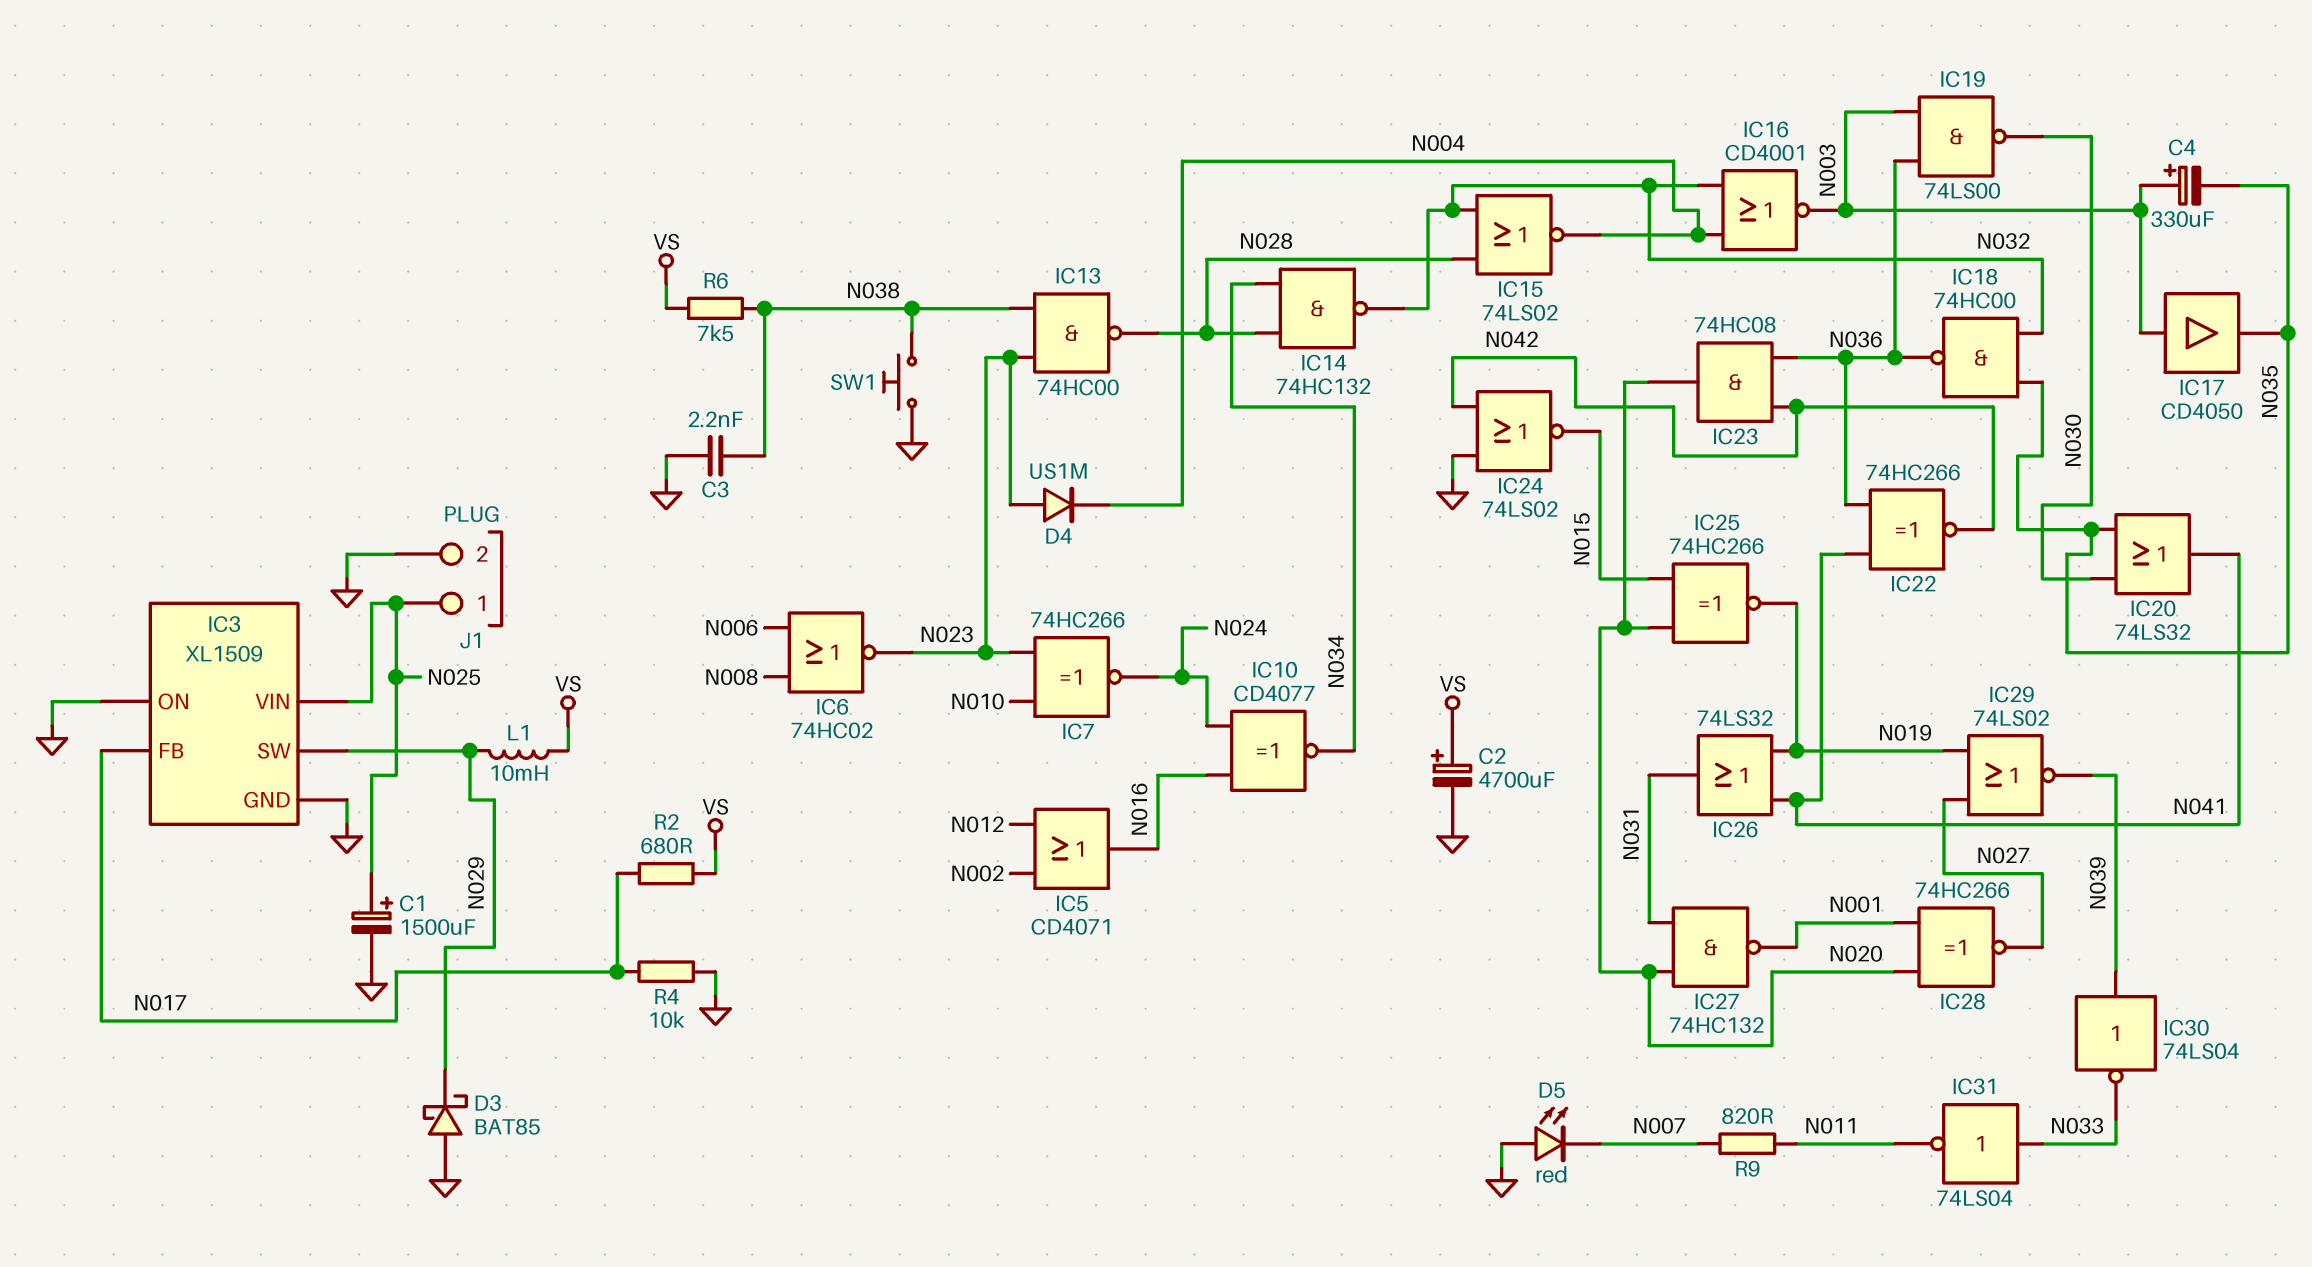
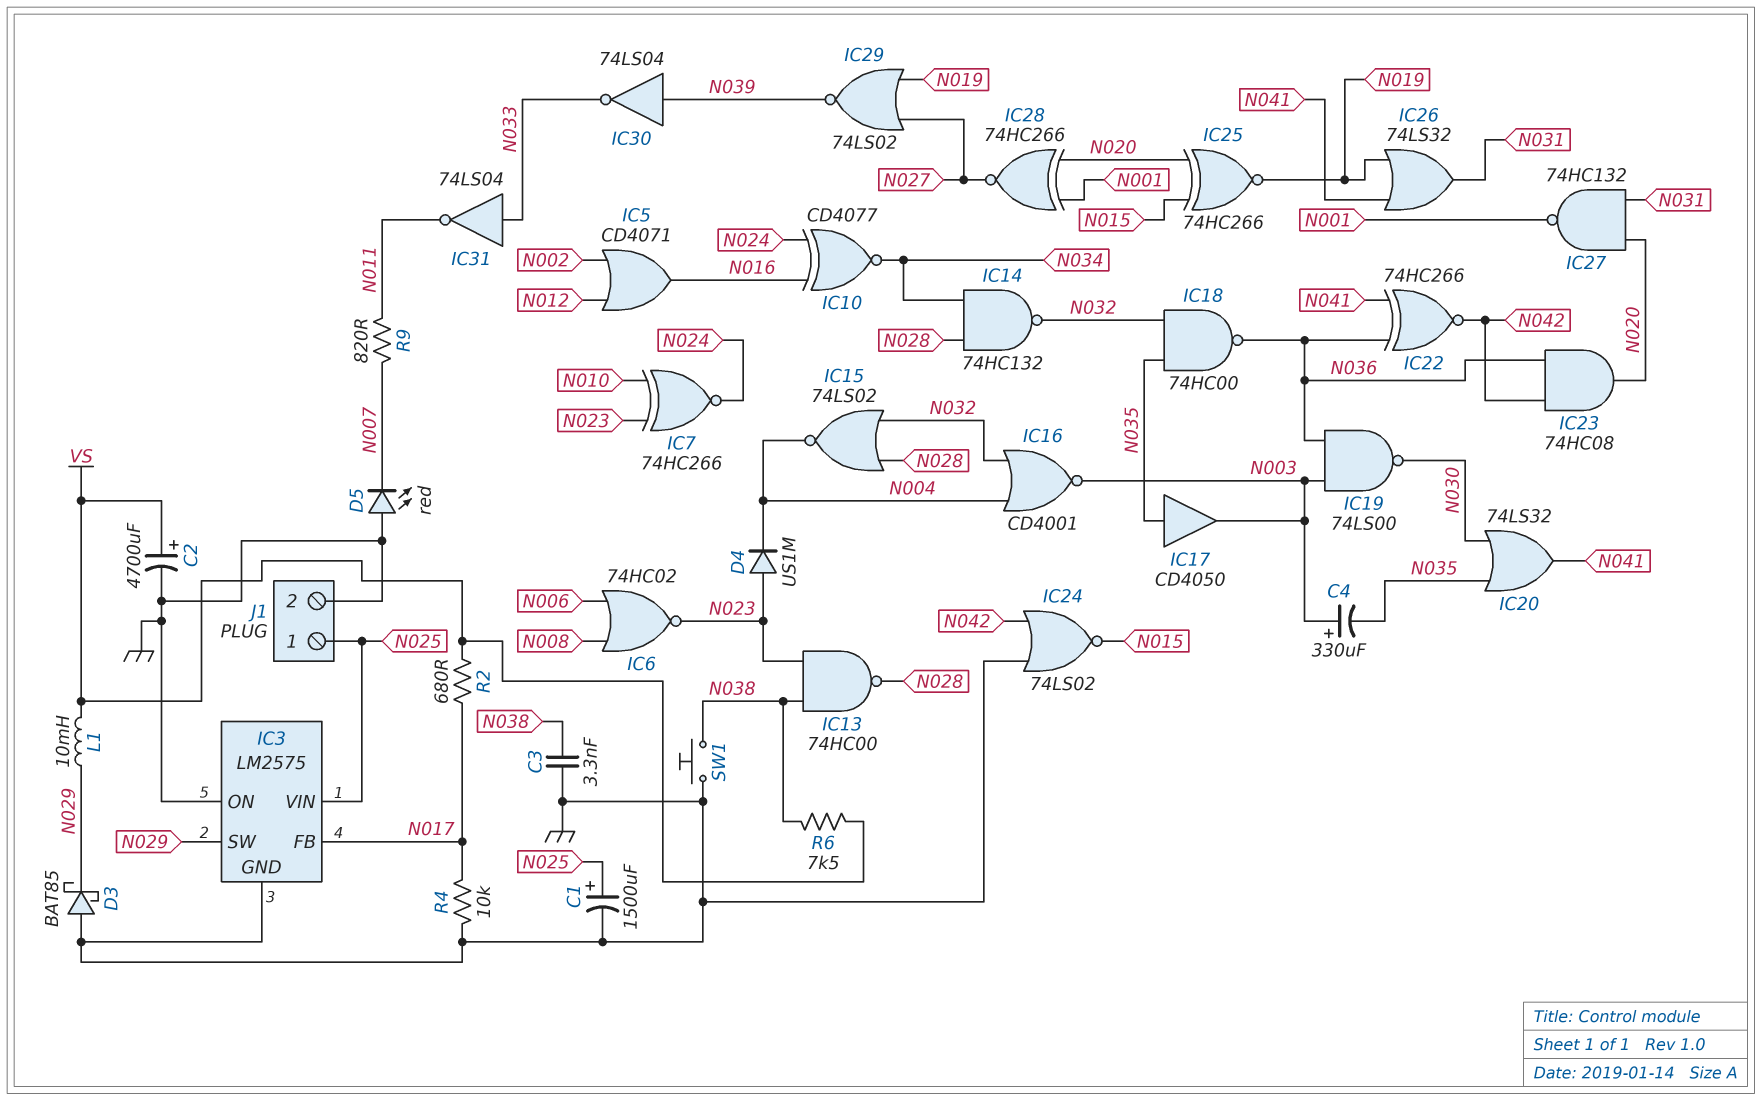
C3: 2.2nF (GND, N038) -> 3.3nF (GND, N038)
IC3: XL1509 -> LM2575
IC17: buffer CD4050 (in N003, out N035) -> buffer CD4050 (in N035, out N003)

